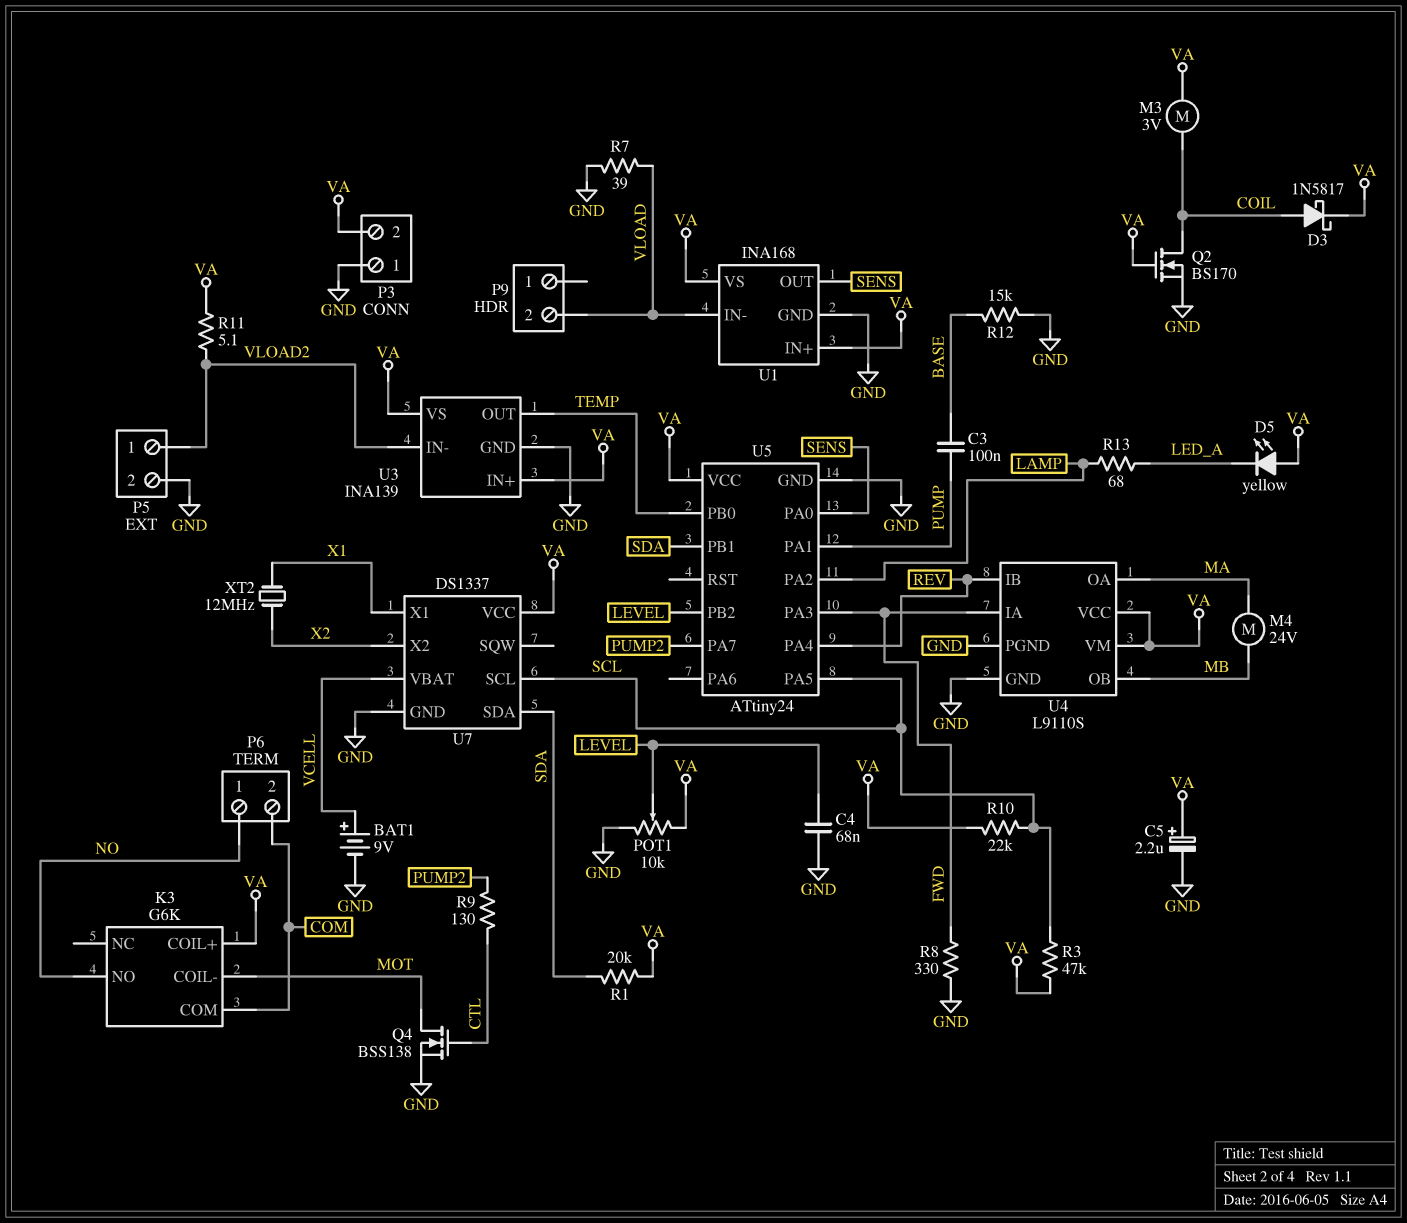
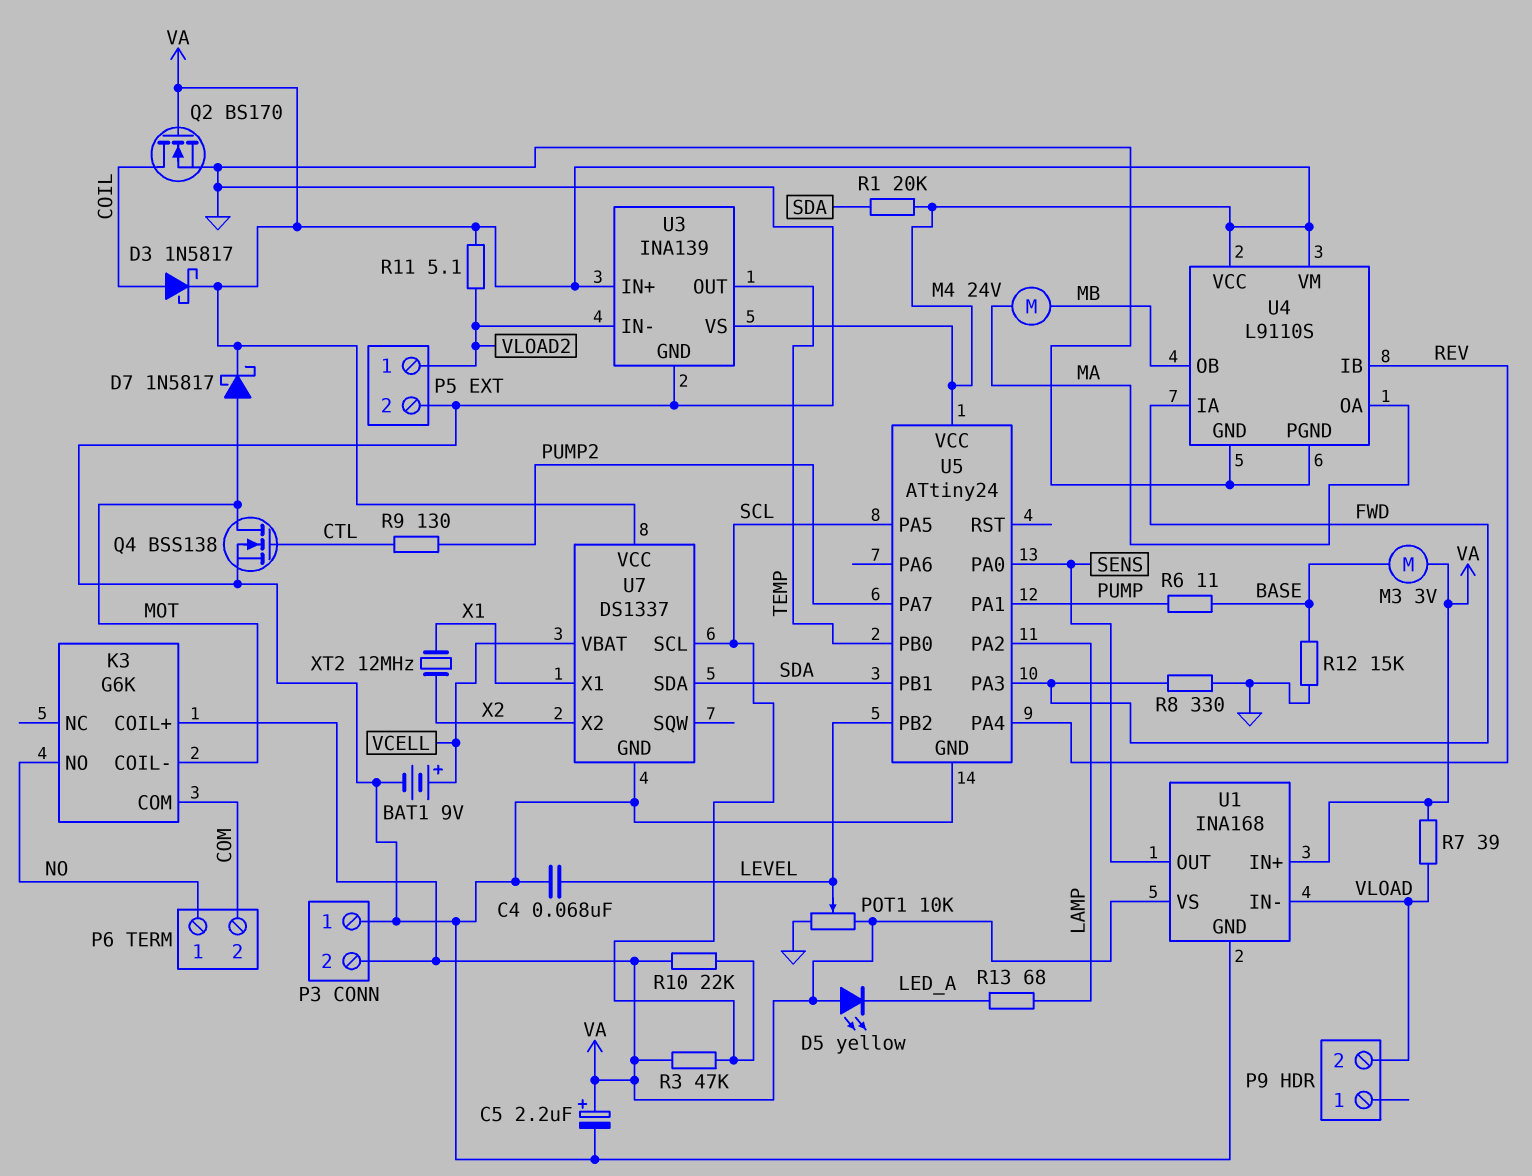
C3: 100nF (BASE, PUMP) -> none
D7: none -> schottky 1N5817 (A MOT, K VA)
M3: motor 3V (COIL, VA) -> motor 3V (BASE, VA)
R6: none -> 11 (BASE, PUMP)
R7: 39 (GND, VLOAD) -> 39 (VA, VLOAD)

